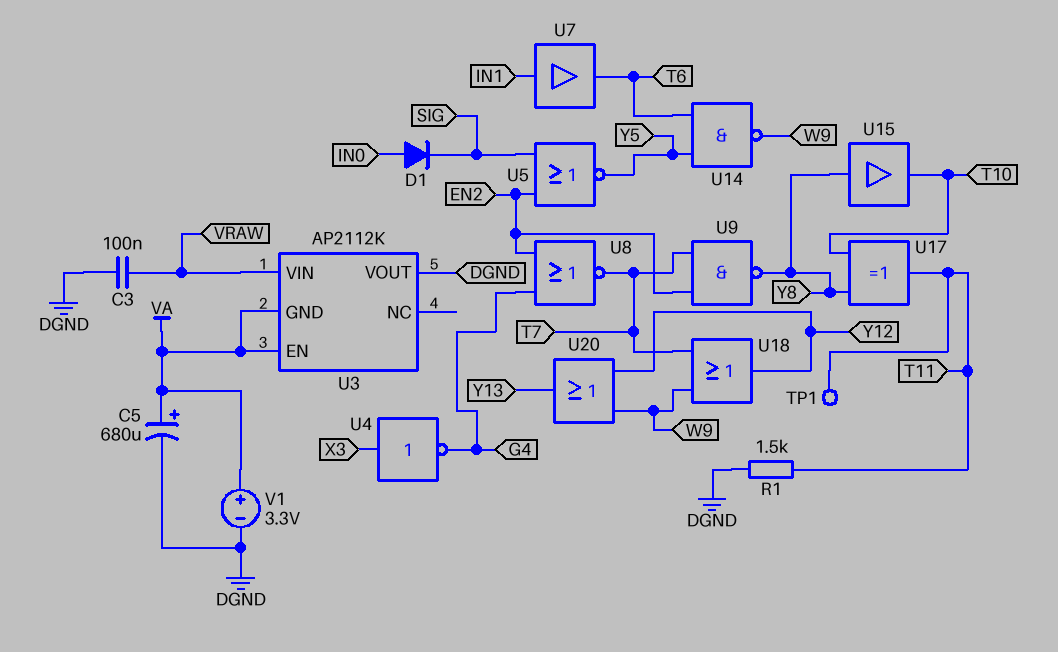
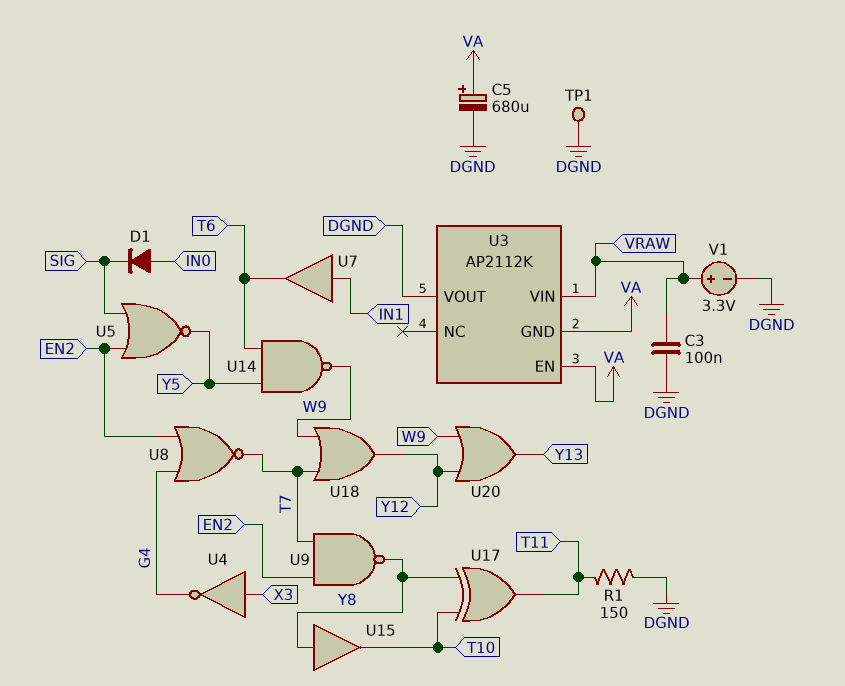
R1: 1.5k (DGND, T11) -> 150 (DGND, T11)
TP1: test point (T11) -> test point (DGND)
V1: 3.3V (plus VA, minus DGND) -> 3.3V (plus VRAW, minus DGND)

